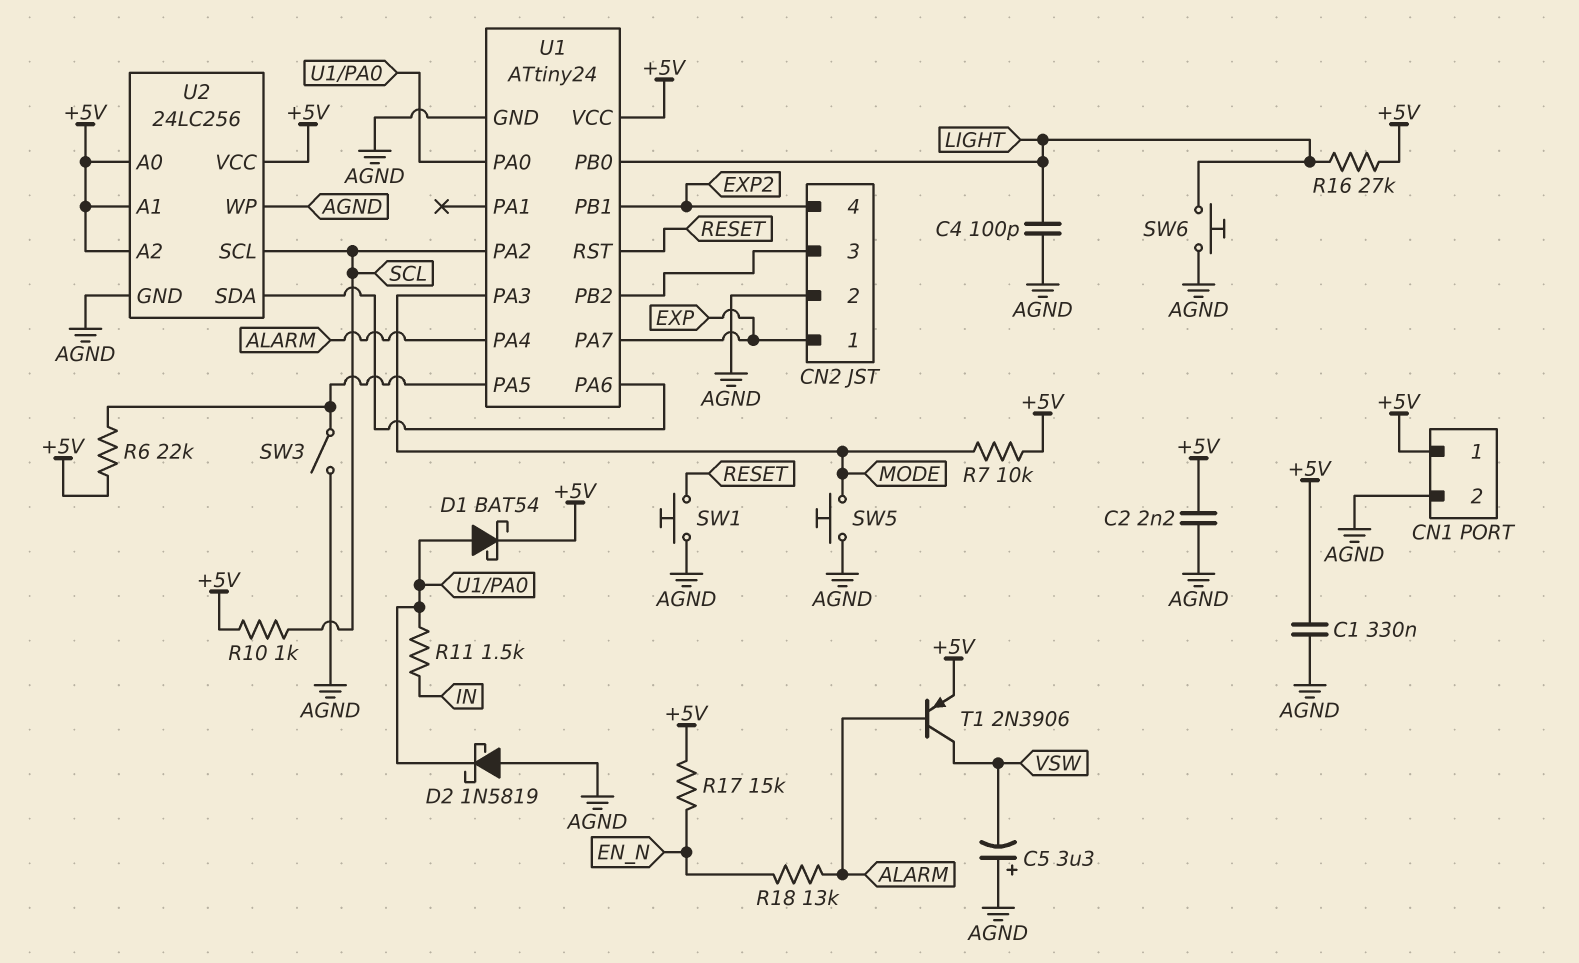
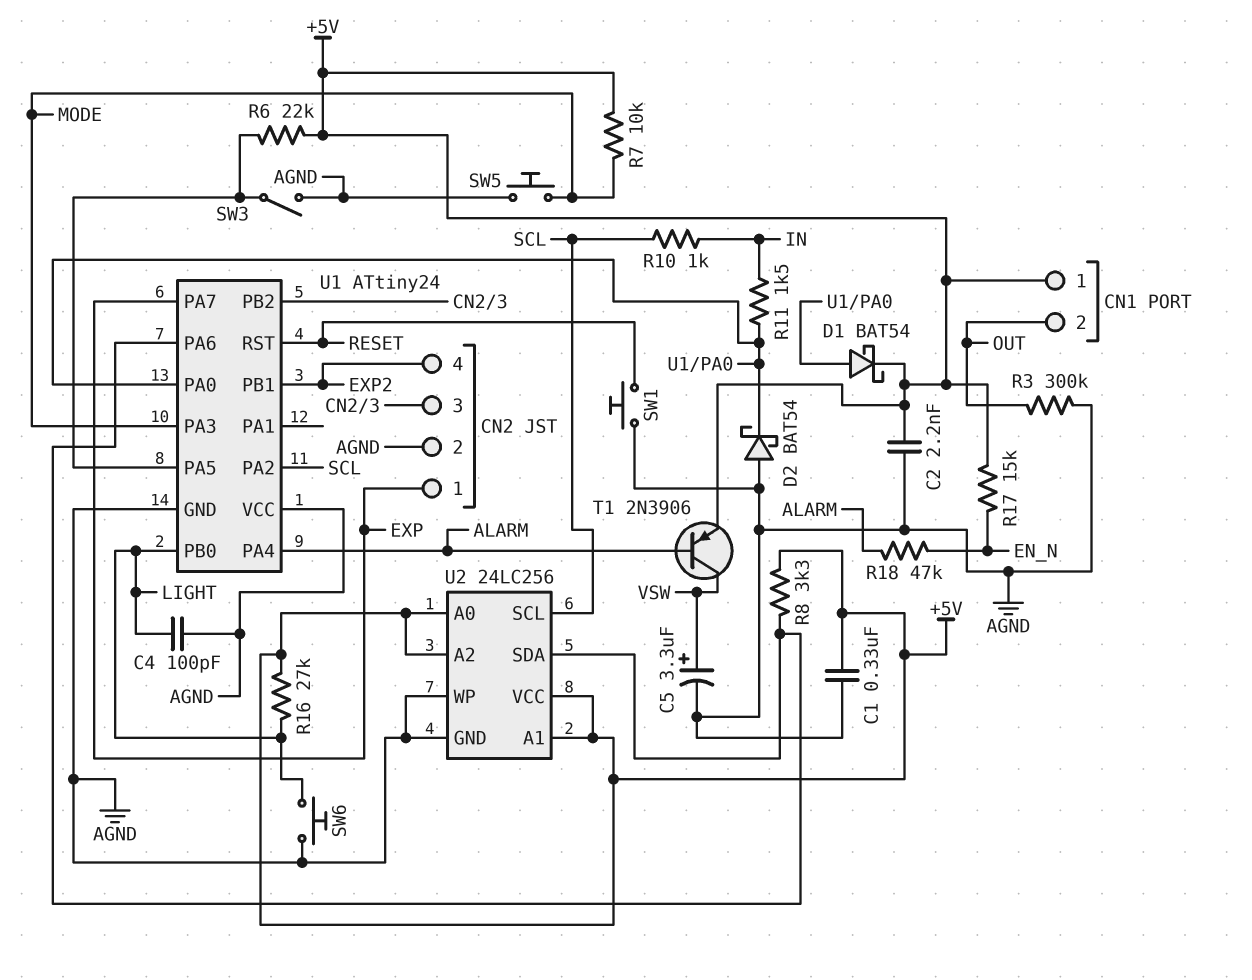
C5: 3.3uF (plus AGND, minus VSW) -> 3.3uF (plus VSW, minus AGND)
CN1 pin 2: AGND -> OUT
D2: schottky 1N5819 (A AGND, K U1/PA0) -> schottky BAT54 (A AGND, K U1/PA0)
R3: none -> 300k (AGND, OUT)
R8: none -> 3.3k (+5V, U1/PA6)
R10: 1k (+5V, SCL) -> 1k (IN, SCL)
R18: 13k (ALARM, EN_N) -> 47k (ALARM, EN_N)
U1 pin VCC: +5V -> AGND

